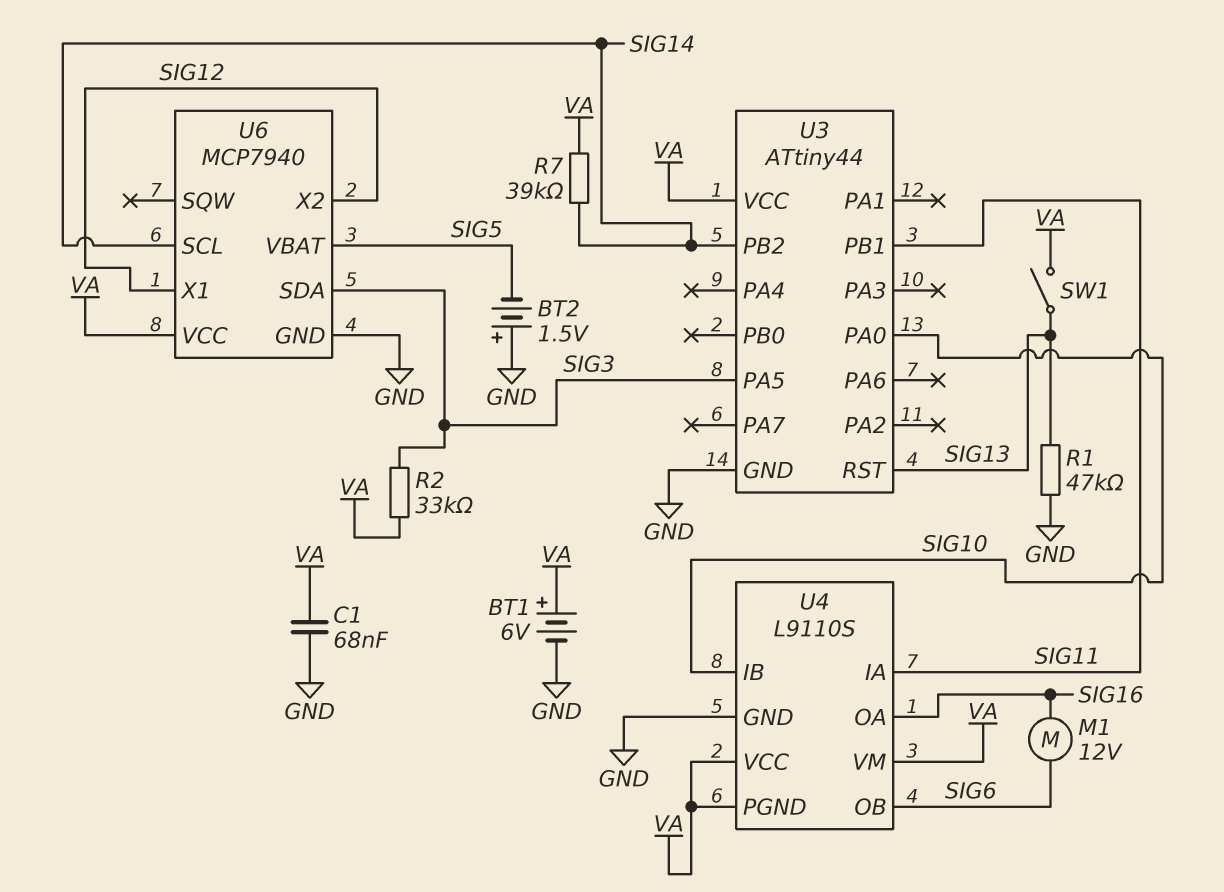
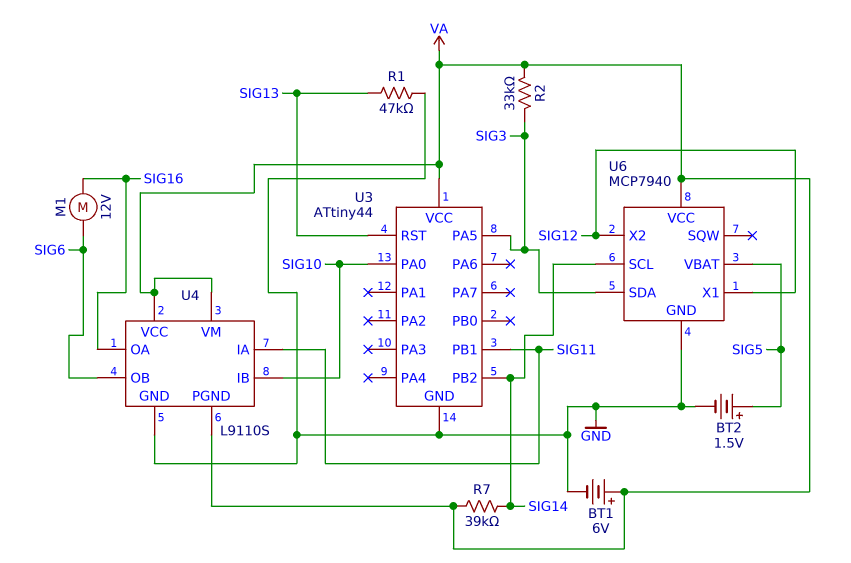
BT2: 1.5V (plus GND, minus SIG5) -> 1.5V (plus SIG5, minus GND)
C1: 68nF (GND, VA) -> none
SW1: switch (SIG13, VA) -> none

